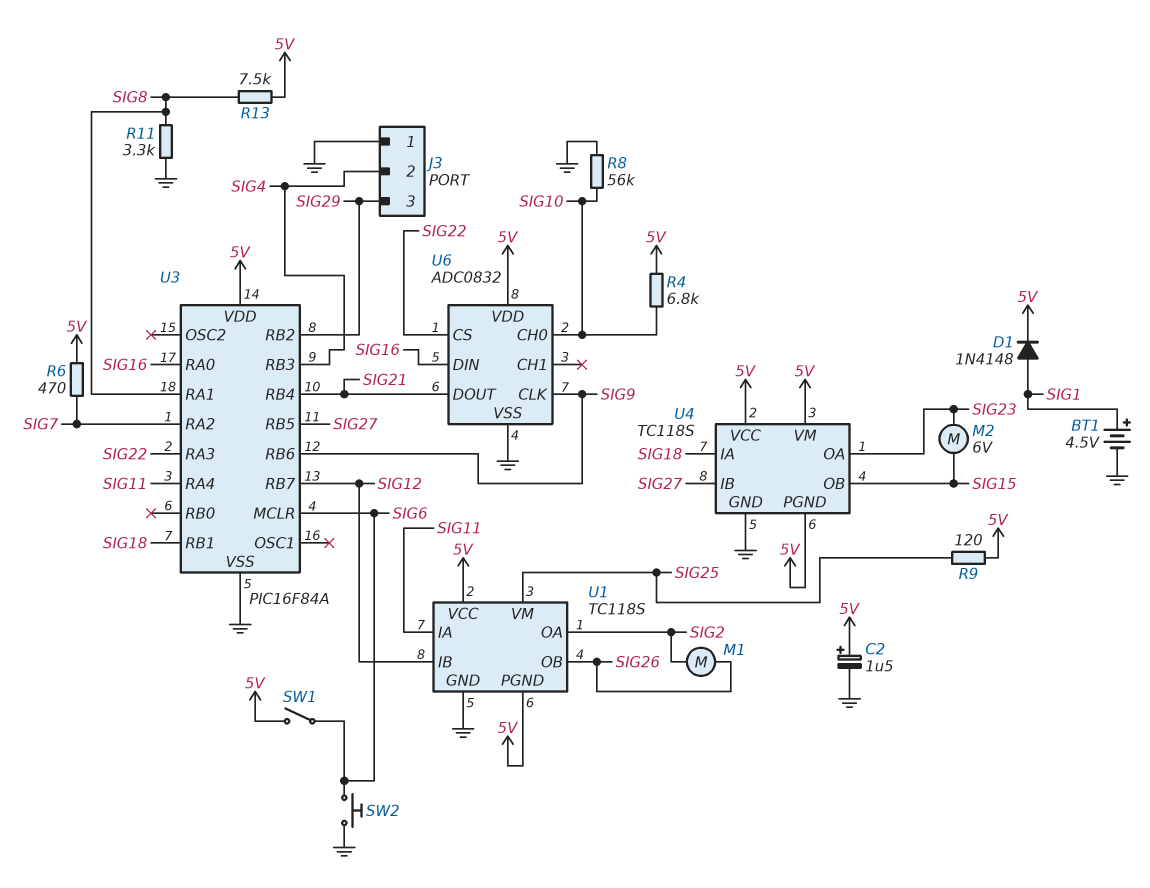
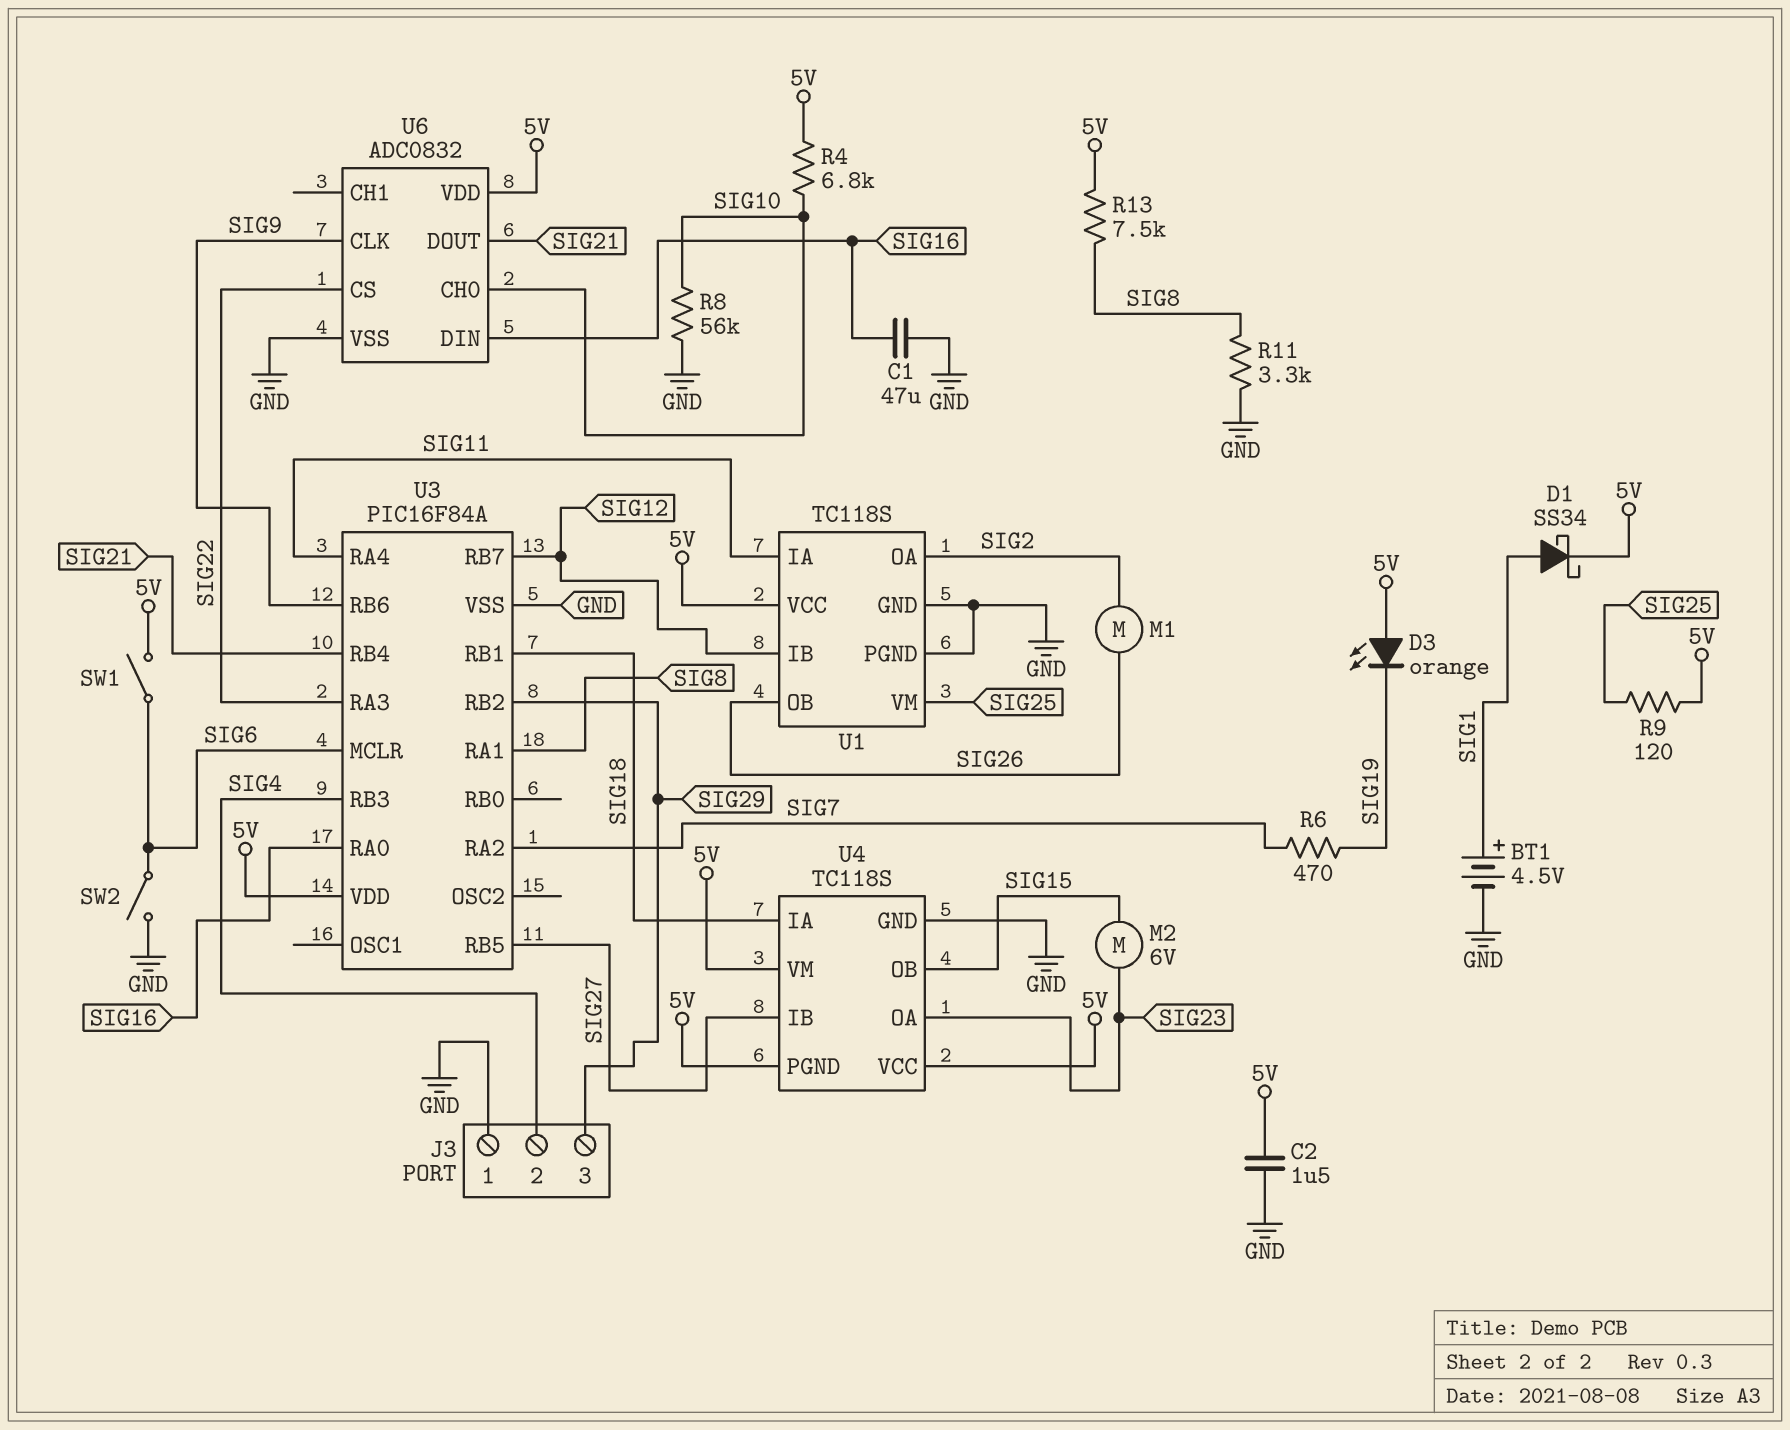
C1: none -> 47uF (GND, SIG16)
C2: 1.5uF (plus 5V, minus GND) -> 1.5uF (5V, GND)
D1: diode 1N4148 (A SIG1, K 5V) -> schottky SS34 (A SIG1, K 5V)
D3: none -> LED orange (A 5V, K SIG19)
R6: 470 (5V, SIG7) -> 470 (SIG7, SIG19)
SW2: button (GND, SIG6) -> switch (GND, SIG6)
U1 pin PGND: 5V -> GND

